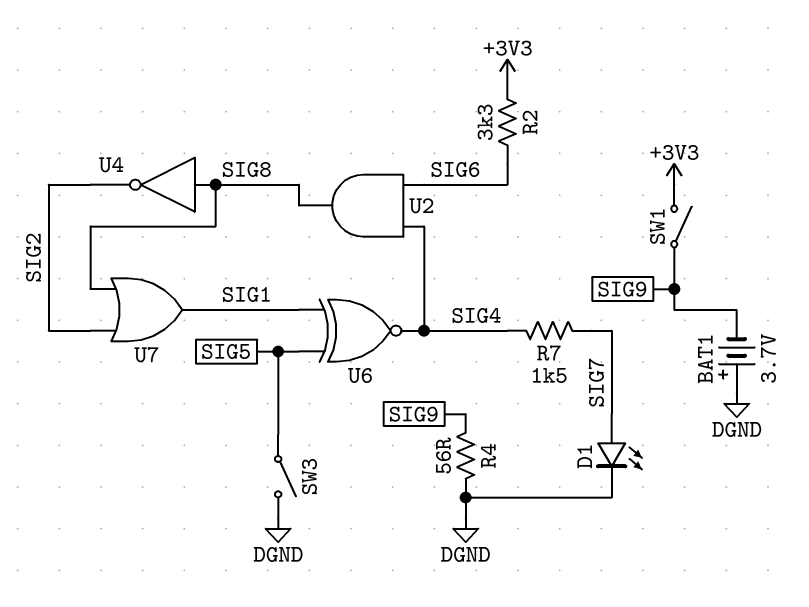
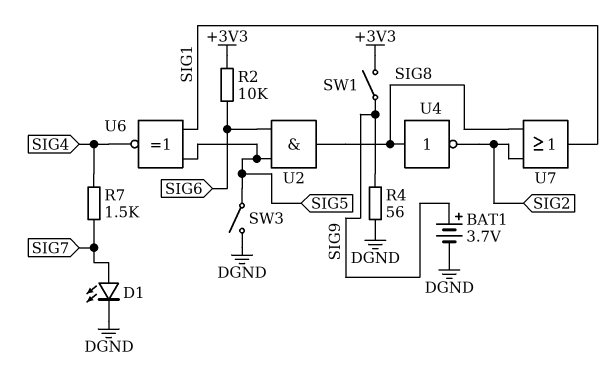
BAT1: 3.7V (plus DGND, minus SIG9) -> 3.7V (plus SIG9, minus DGND)
R2: 3.3k (+3V3, SIG6) -> 10k (+3V3, SIG6)
U2: AND (in SIG4, in SIG6, out SIG8) -> AND (in SIG5, in SIG6, out SIG8)

